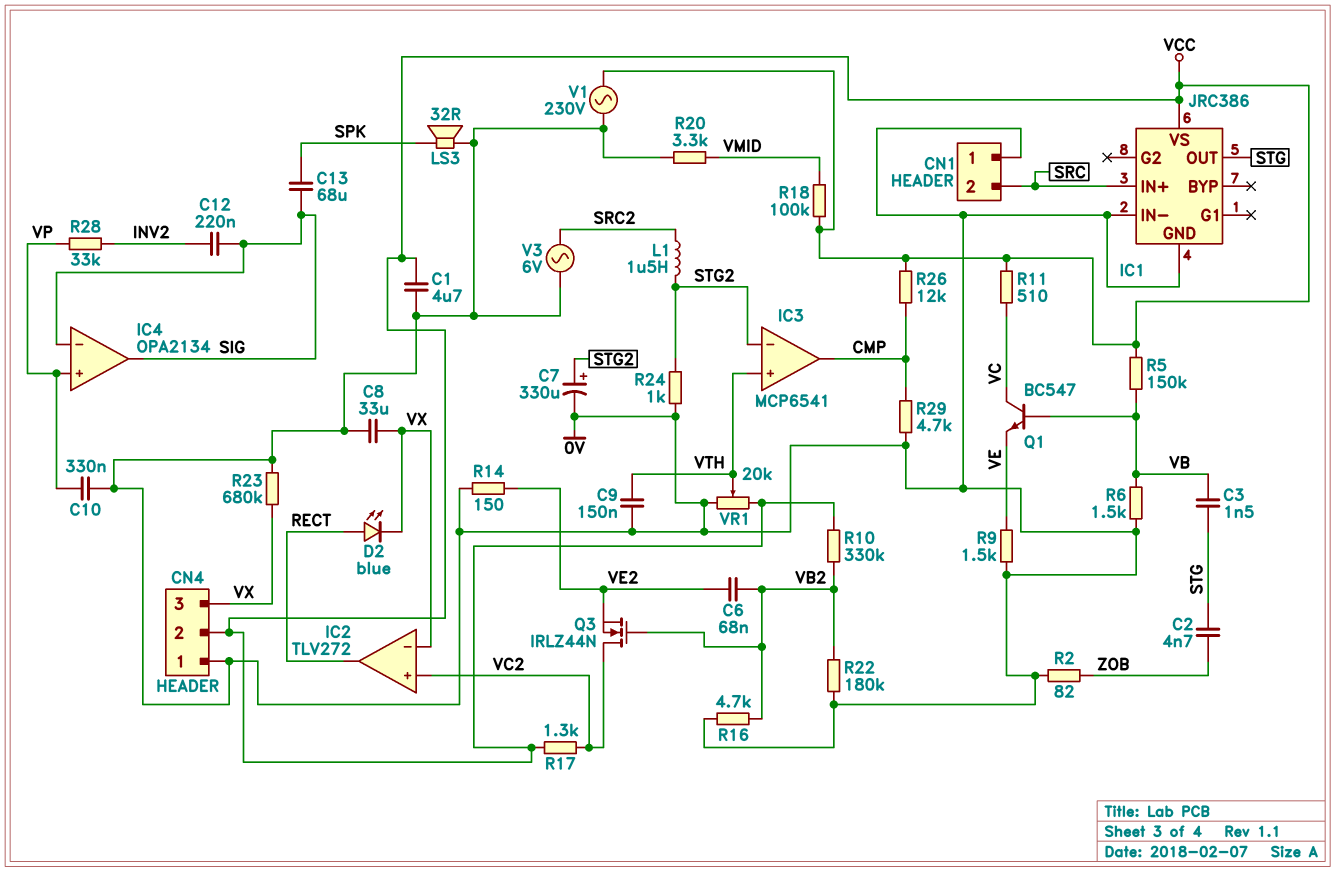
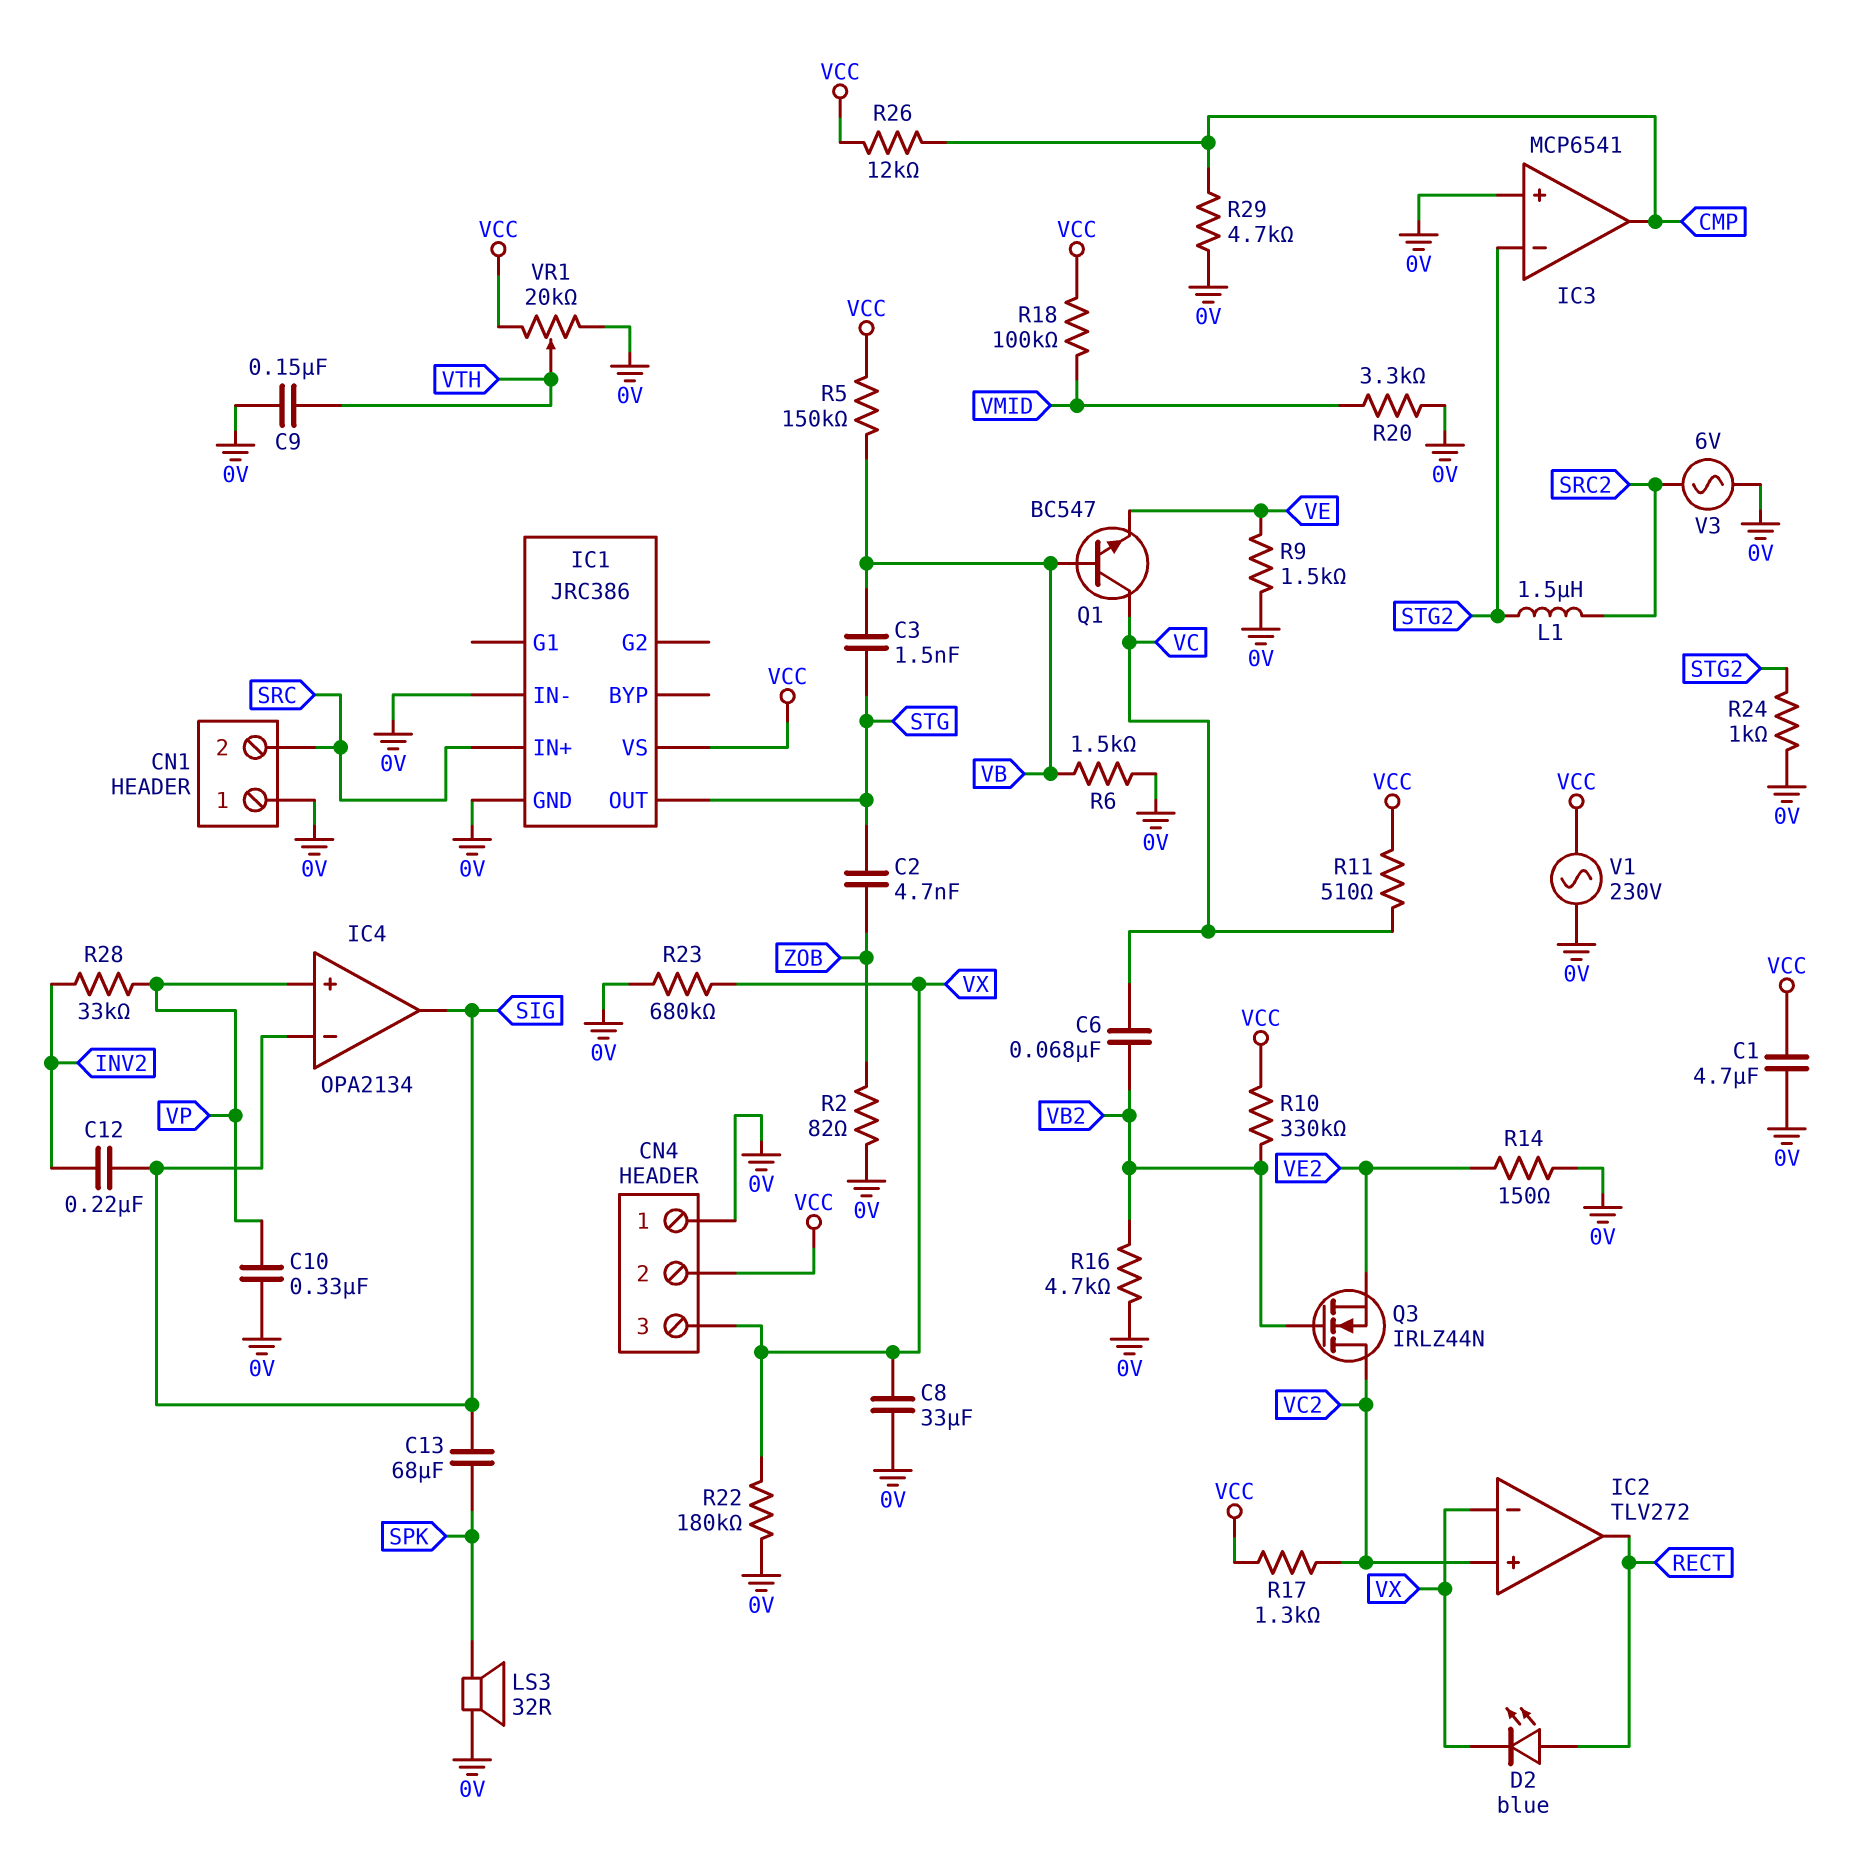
C6: 68nF (VB2, VE2) -> 68nF (VB2, VC)
C7: 330uF (plus STG2, minus 0V) -> none
IC3 pin in+: VTH -> 0V
R22: 180k (0V, VB2) -> 180k (0V, VX)

